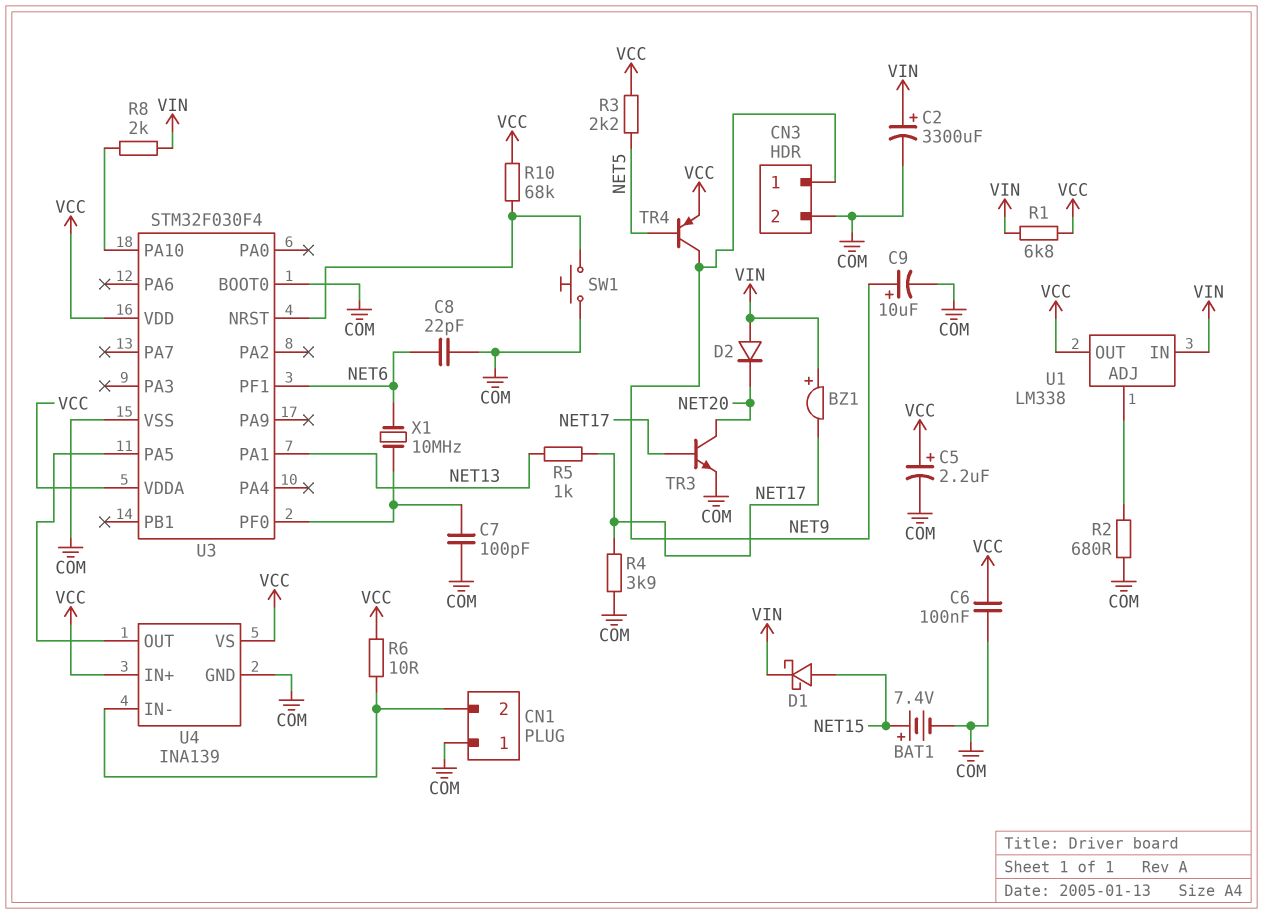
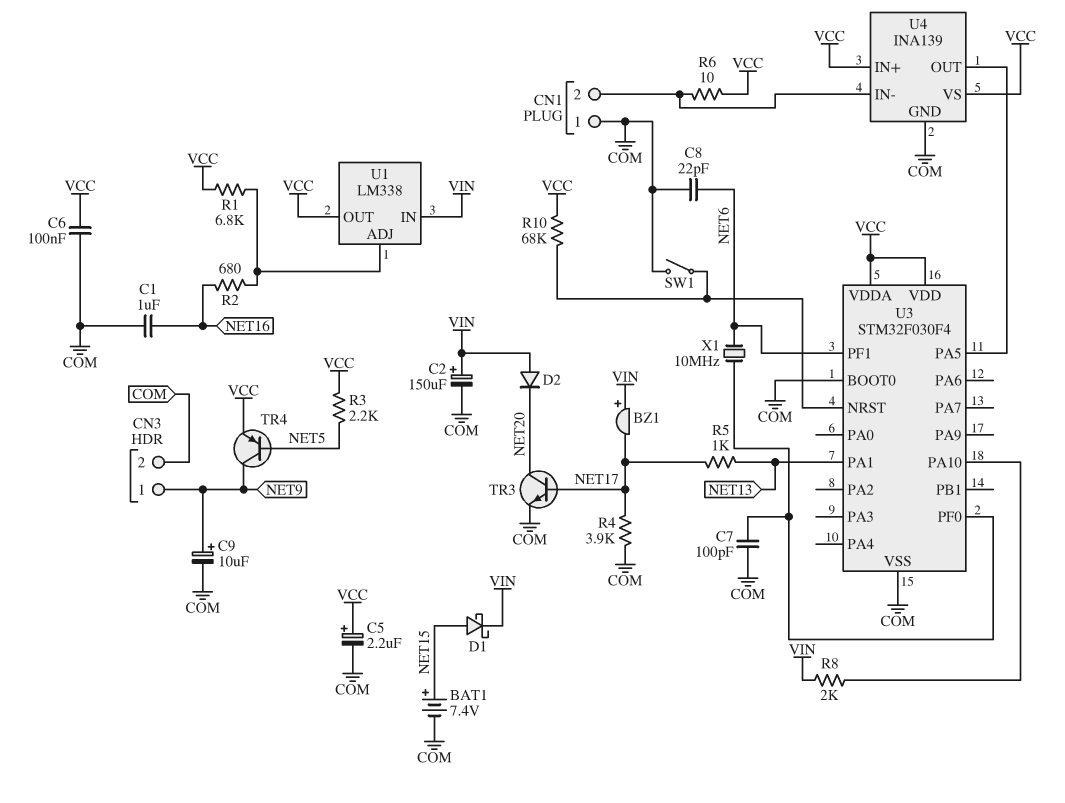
C1: none -> 1uF (COM, NET16)
C2: 3300uF (plus VIN, minus COM) -> 150uF (plus VIN, minus COM)
R1: 6.8k (VCC, VIN) -> 6.8k (U1/ADJ, VCC)
R2: 680 (COM, U1/ADJ) -> 680 (NET16, U1/ADJ)
SW1: button (COM, U3/NRST) -> switch (COM, U3/NRST)

